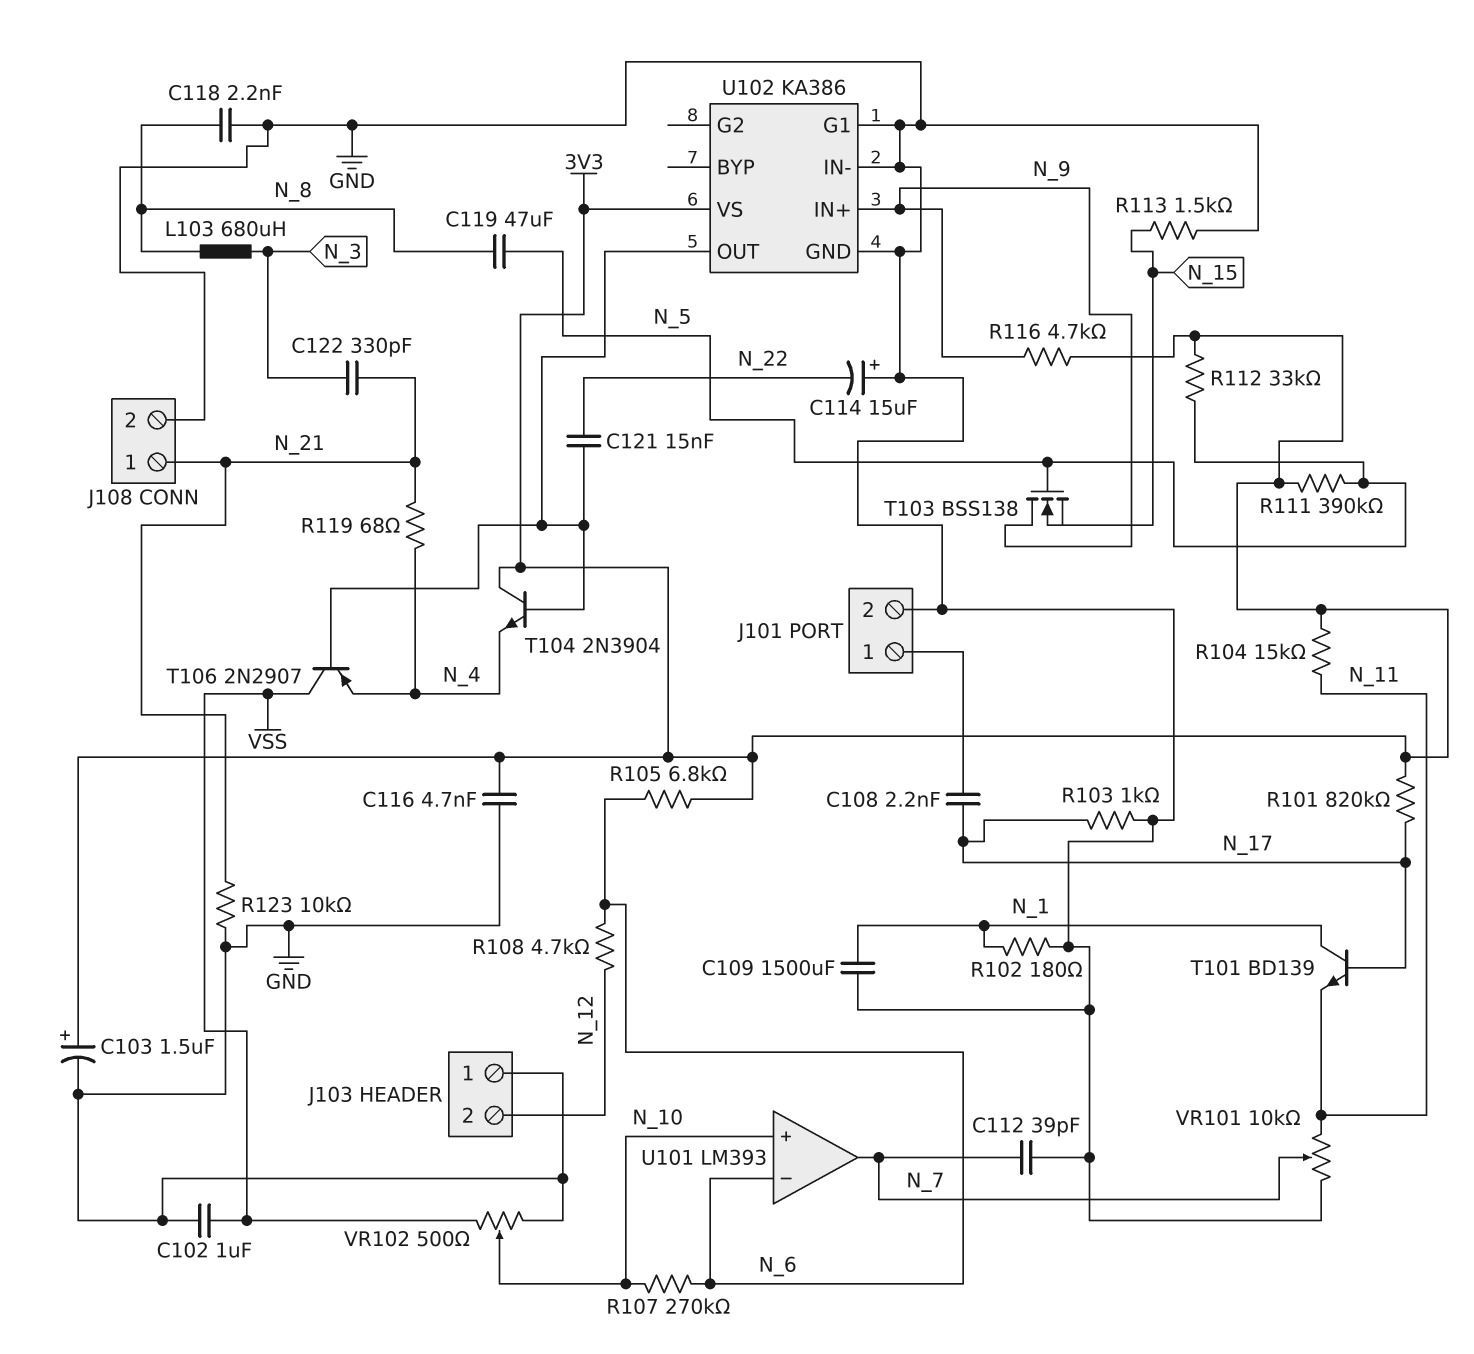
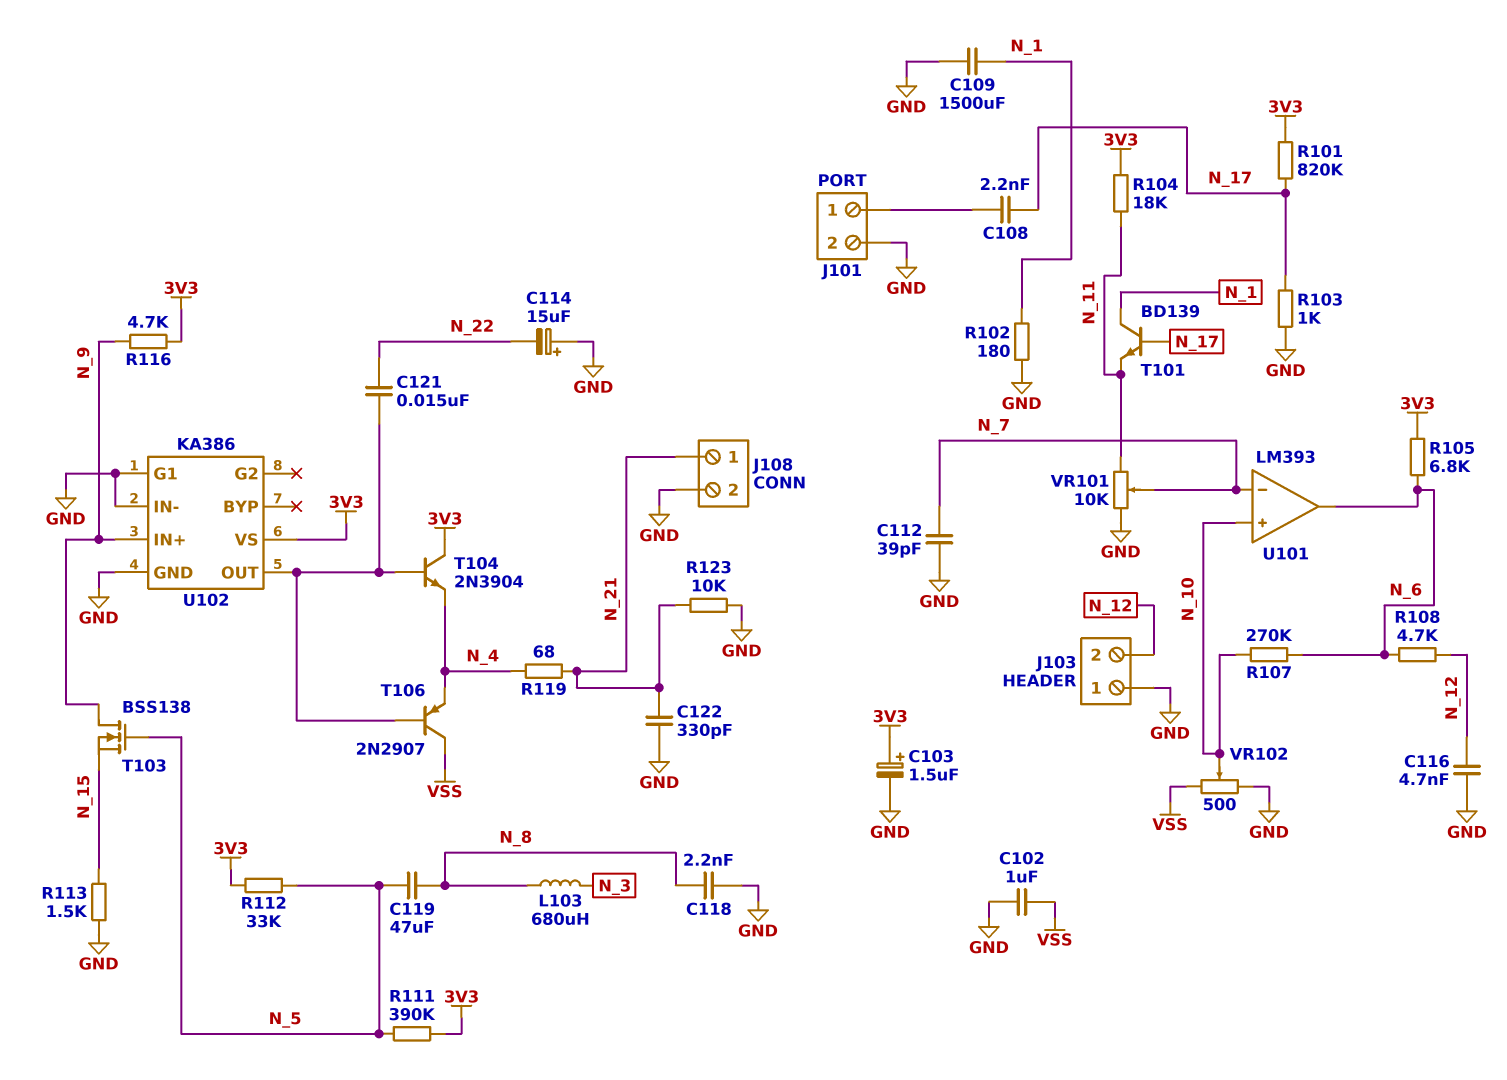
C116: 4.7nF (3V3, GND) -> 4.7nF (GND, N_12)
C122: 330pF (N_3, N_21) -> 330pF (GND, N_21)
R104: 15k (3V3, N_11) -> 18k (3V3, N_11)
U101 pin in-: N_6 -> N_7
U101 pin out: N_7 -> N_6

